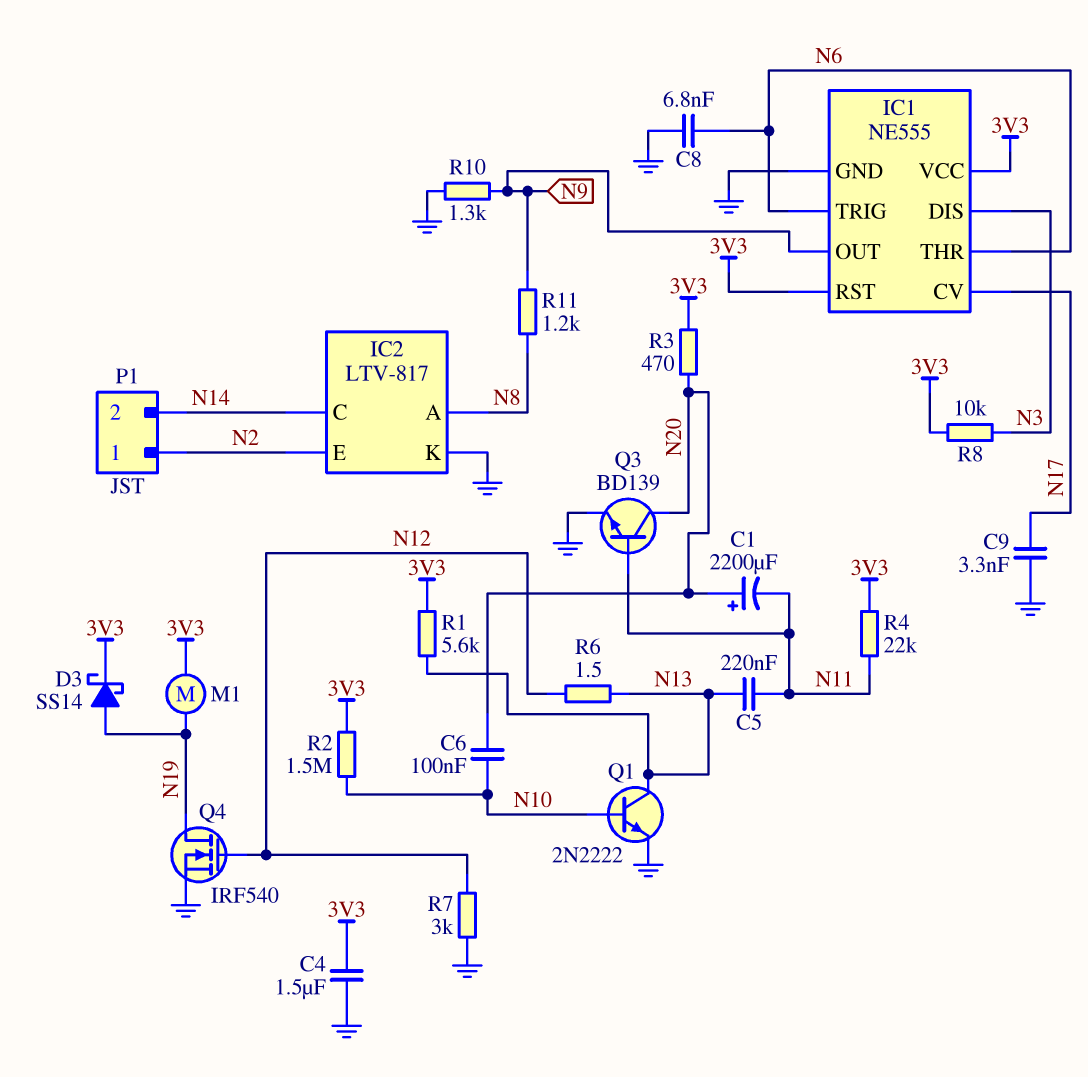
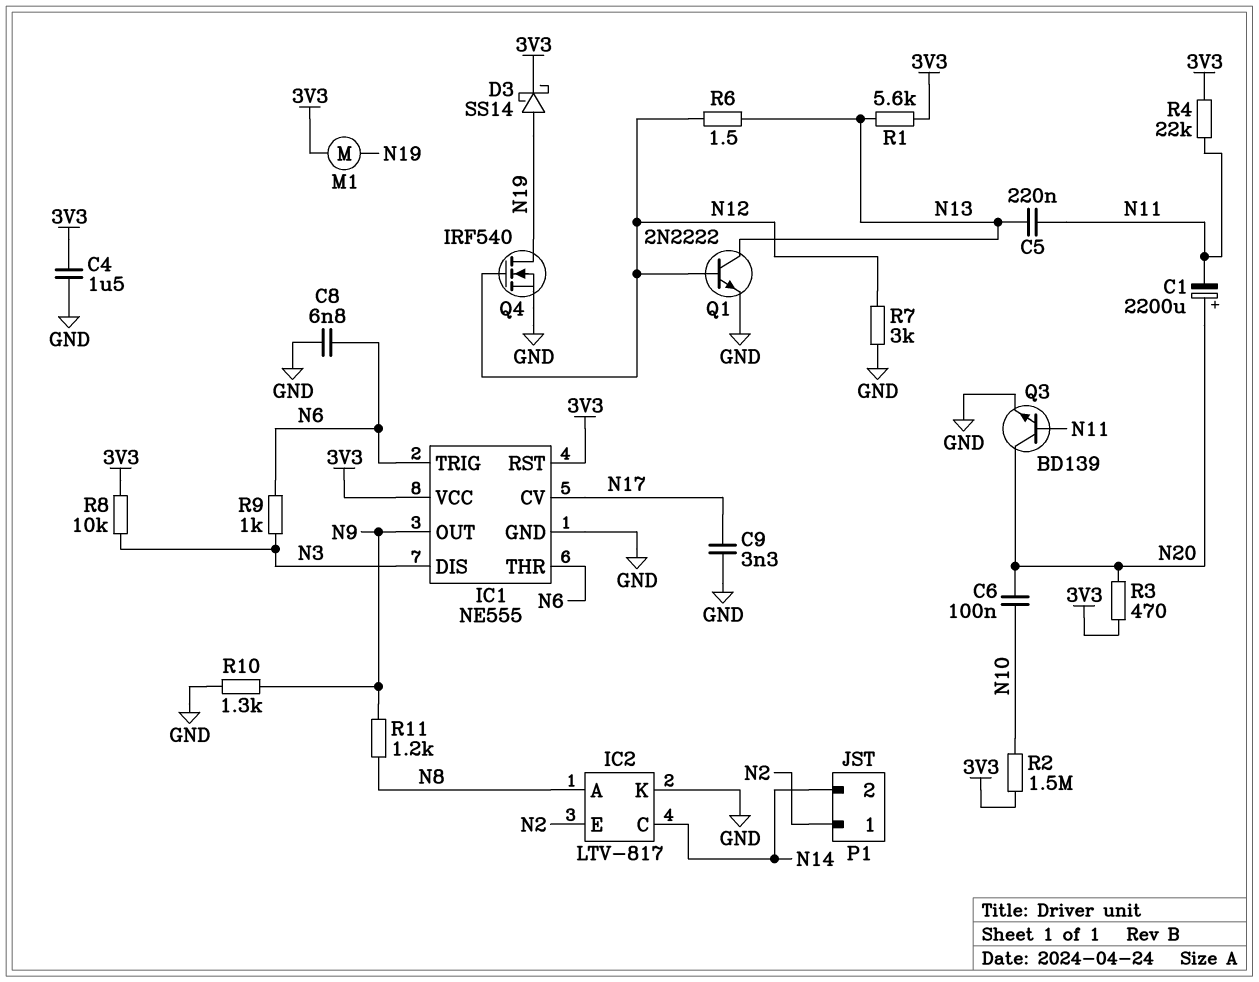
Q1: NPN 2N2222 (B N10, C N13, E GND) -> NPN 2N2222 (B N12, C N13, E GND)
R9: none -> 1k (N3, N6)

